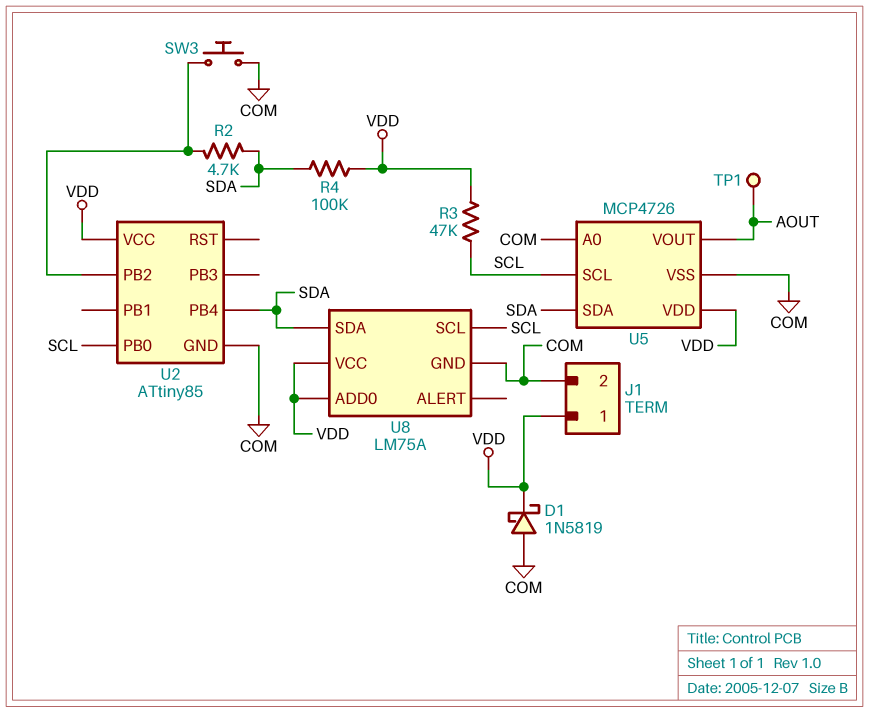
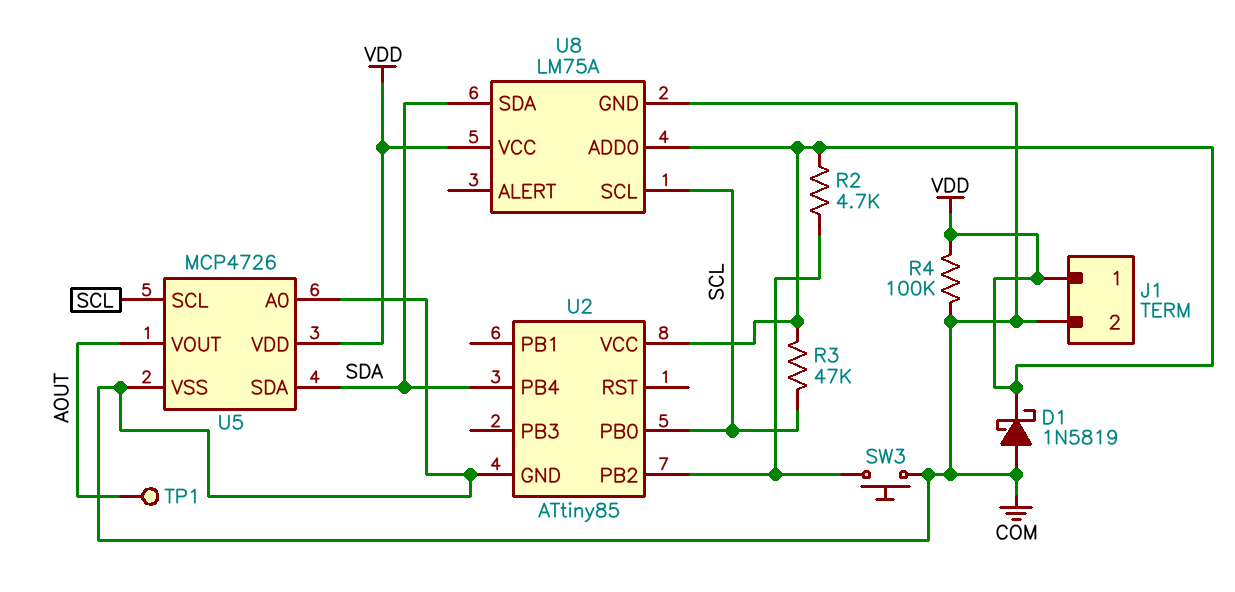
R2: 4.7k (SDA, U2/PB2) -> 4.7k (U2/PB2, VDD)
R4: 100k (SDA, VDD) -> 100k (COM, VDD)

